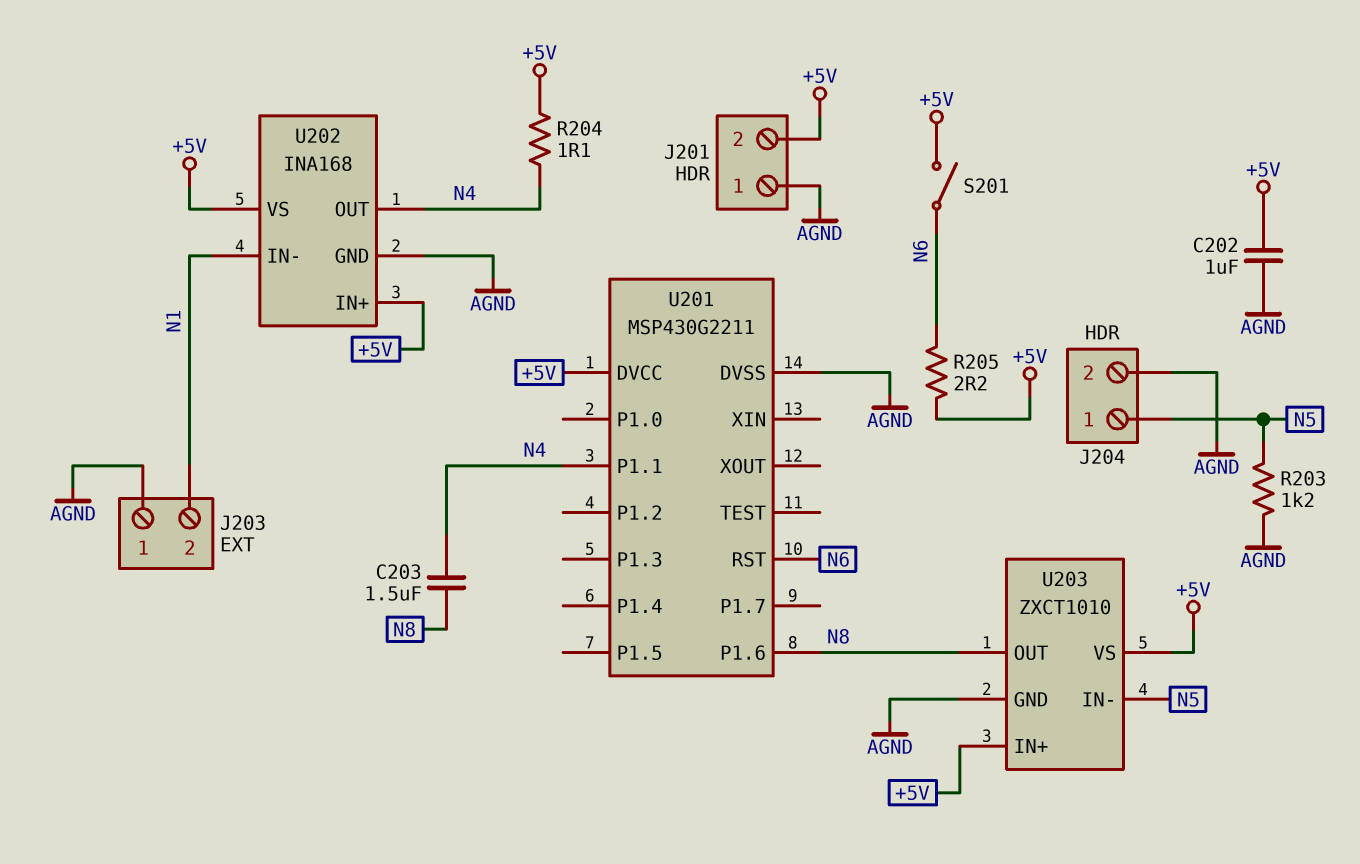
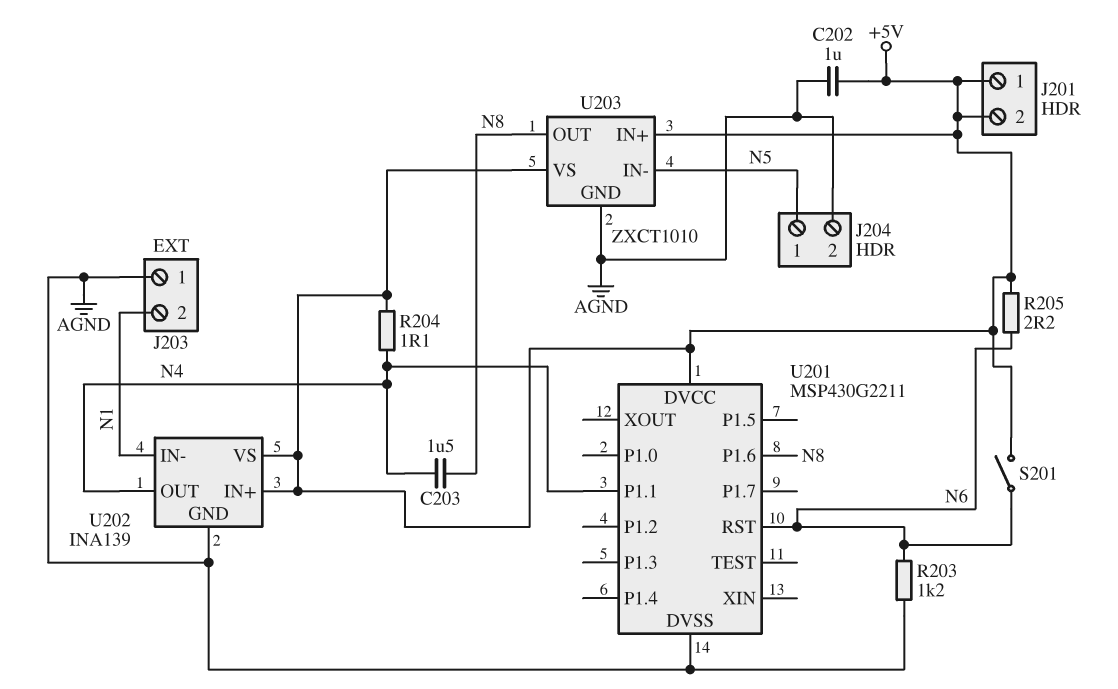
J201 pin 1: AGND -> +5V
R203: 1.2k (AGND, N5) -> 1.2k (AGND, N6)
U202: INA168 -> INA139

